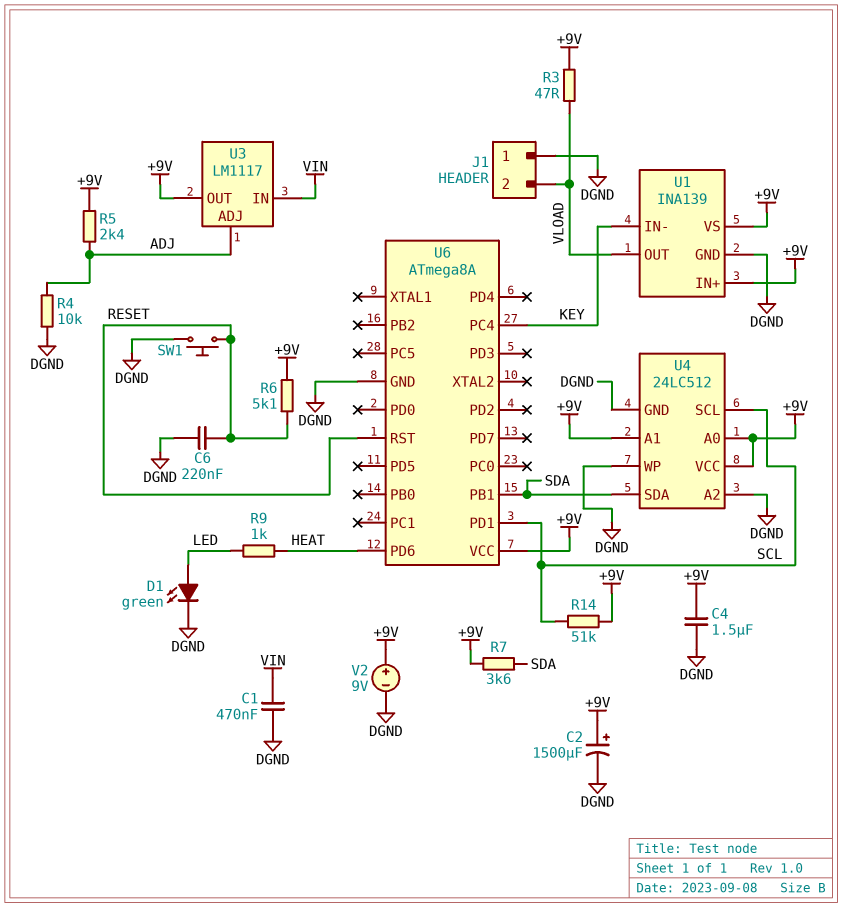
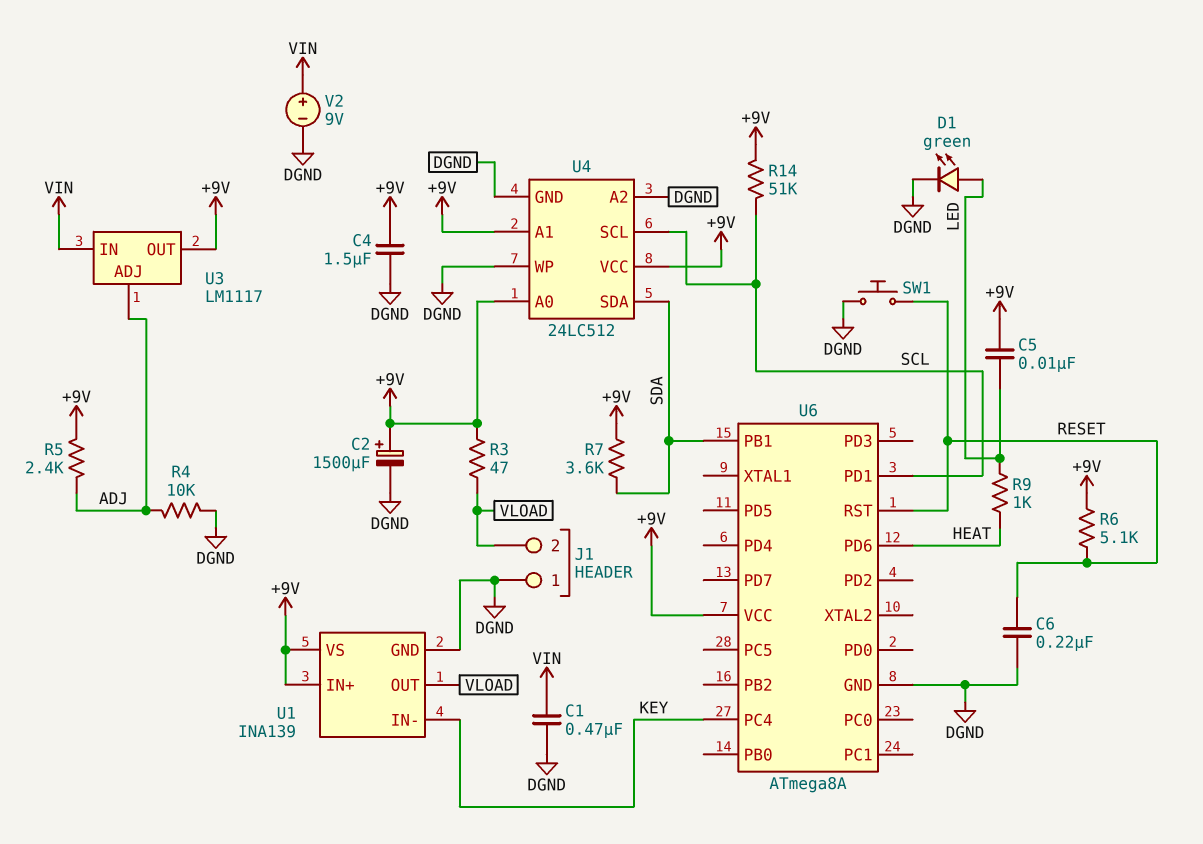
C5: none -> 10nF (+9V, LED)
V2: 9V (plus +9V, minus DGND) -> 9V (plus VIN, minus DGND)

